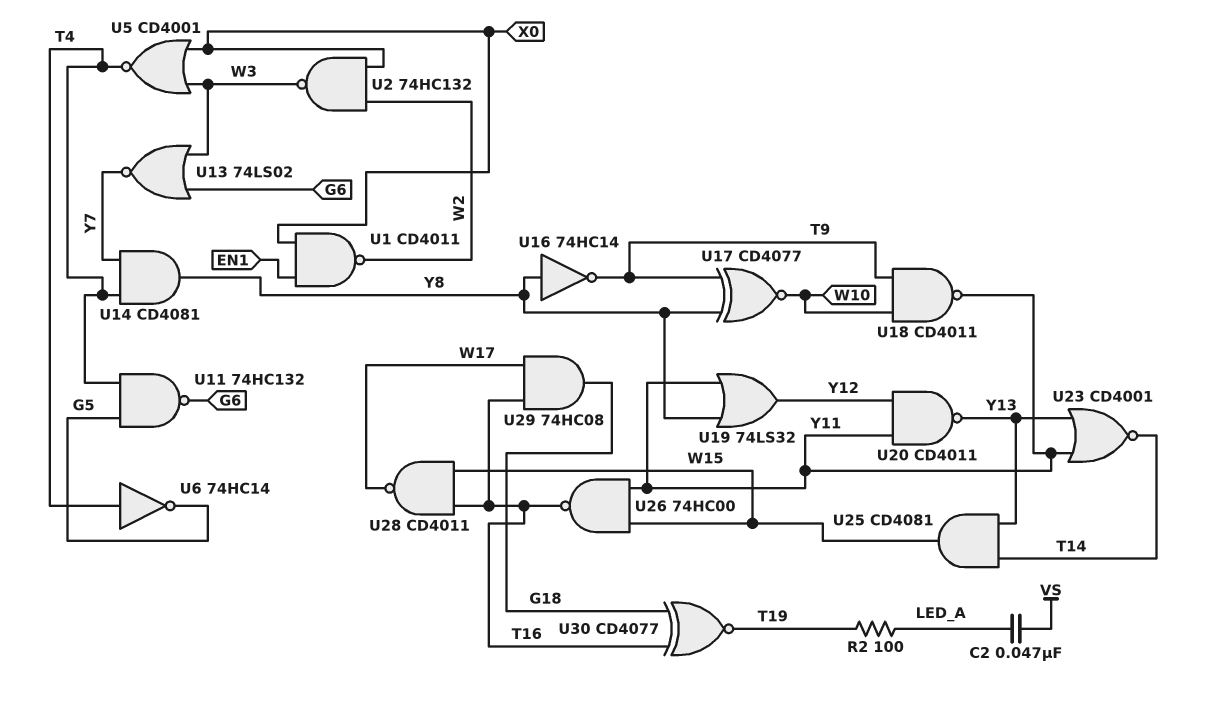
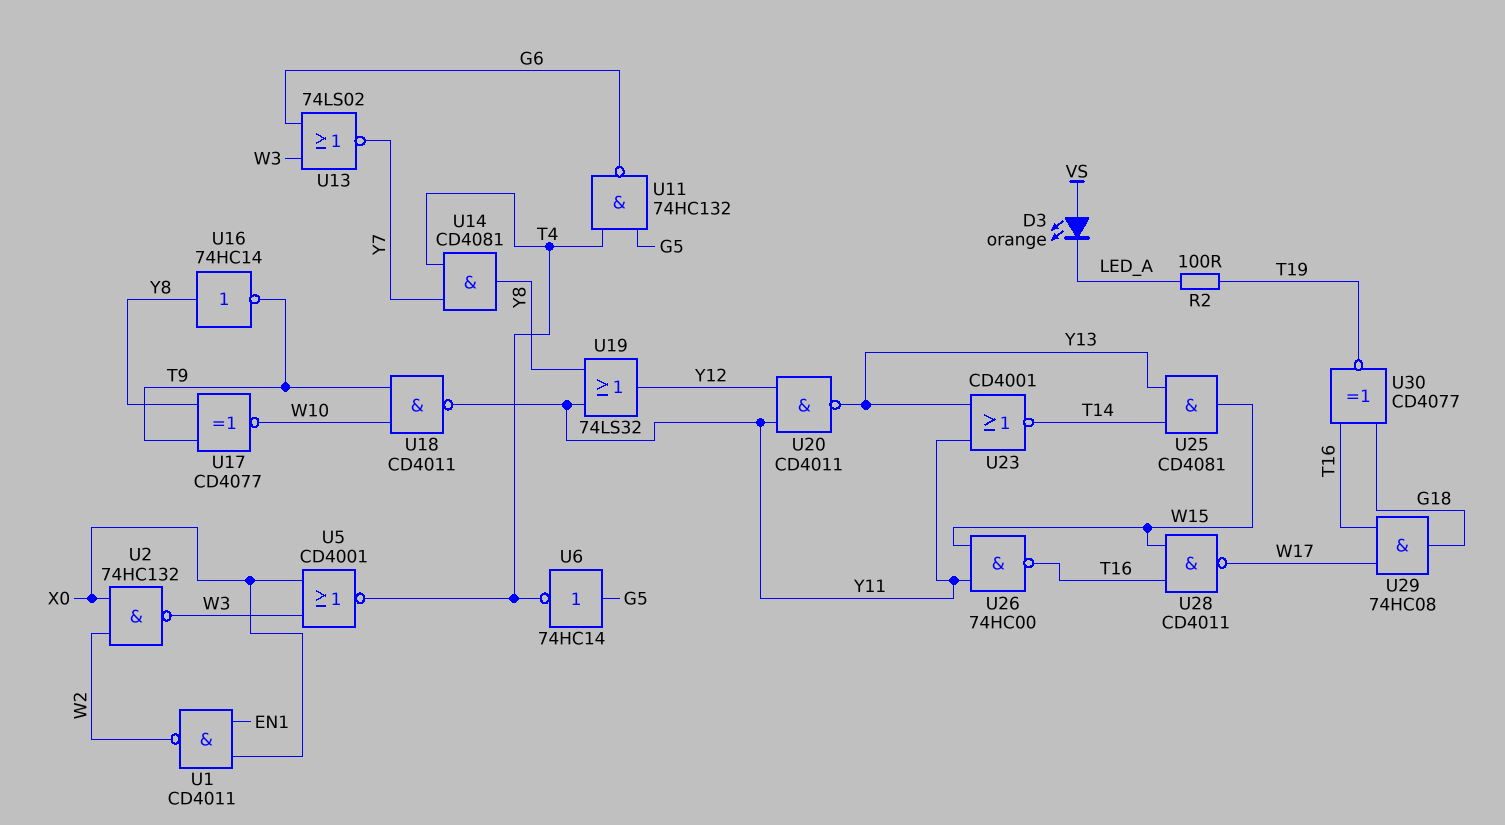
C2: 47nF (LED_A, VS) -> none
D3: none -> LED orange (A VS, K LED_A)
U6: NOT 74HC14 (in T4, out G5) -> NOT 74HC14 (in G5, out T4)

